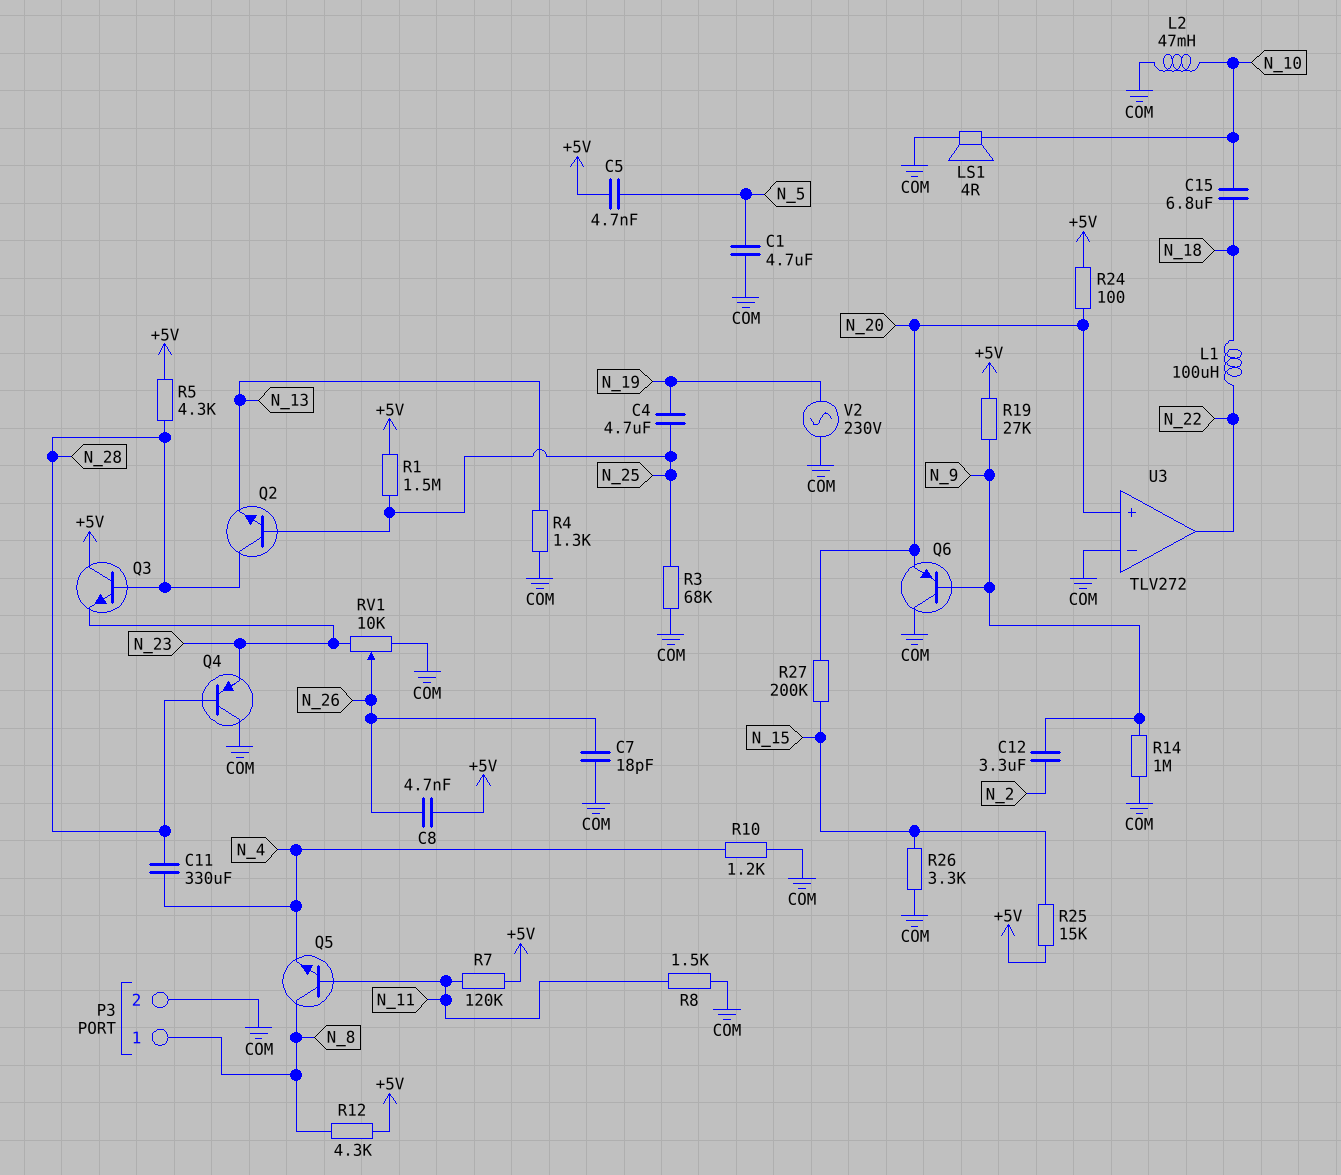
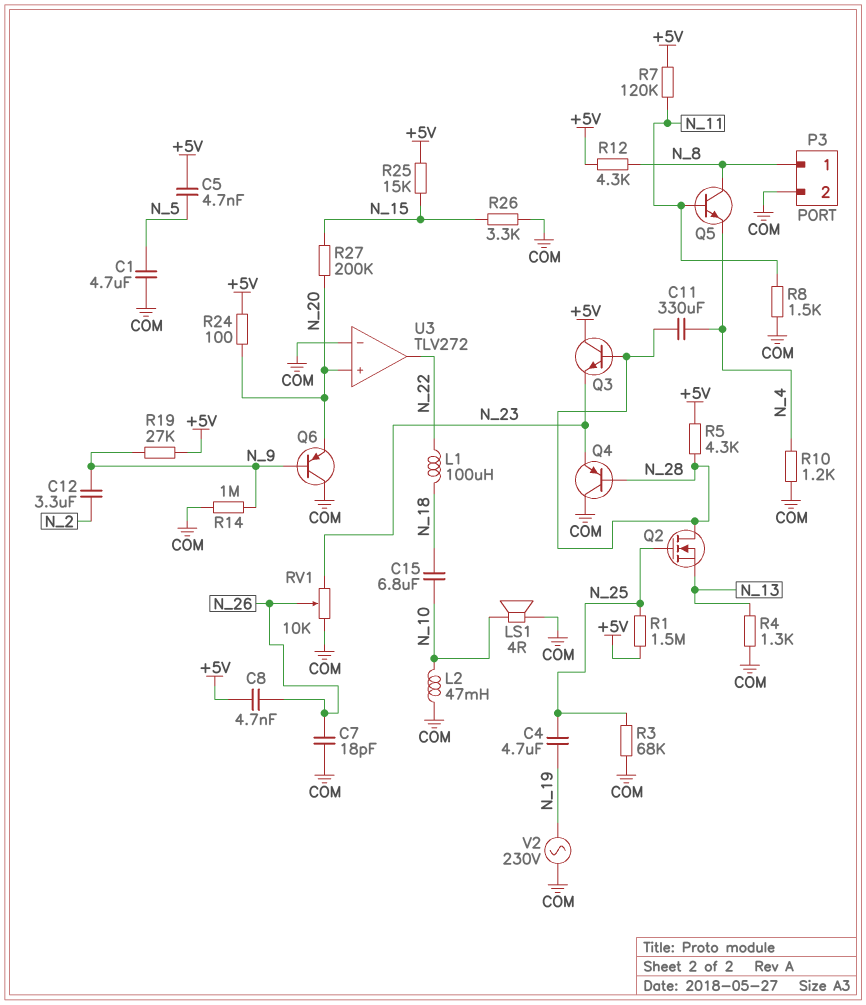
Q2: NPN (B N_25, C N_28, E N_13) -> NMOS (G N_25, D N_28, S N_13)

